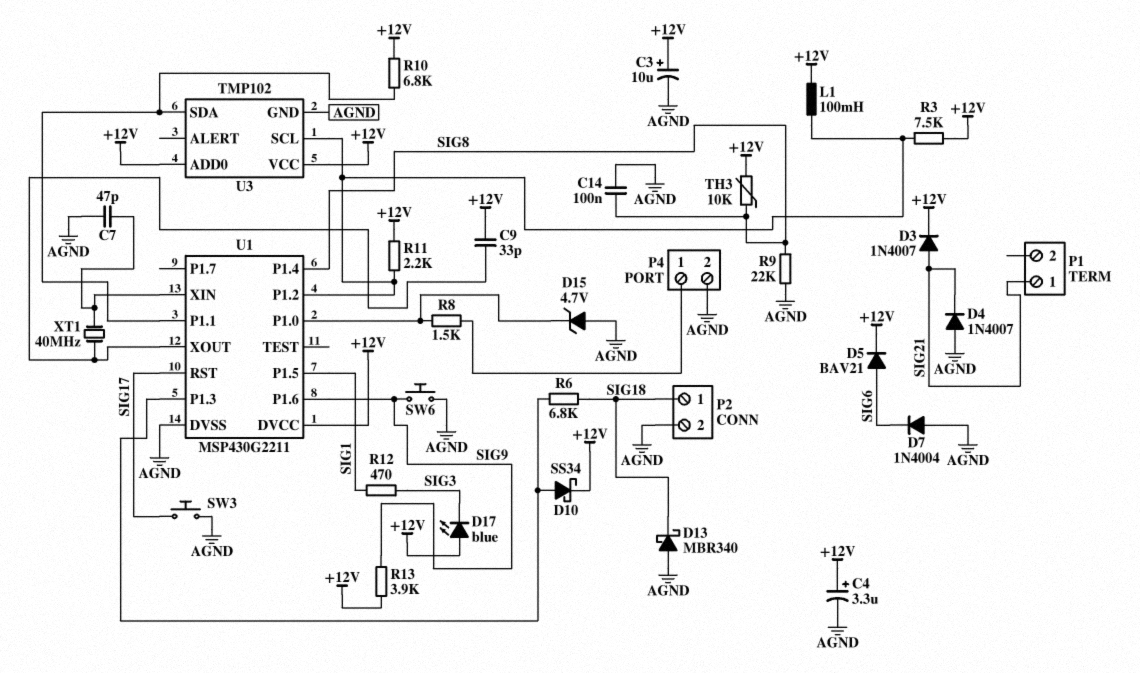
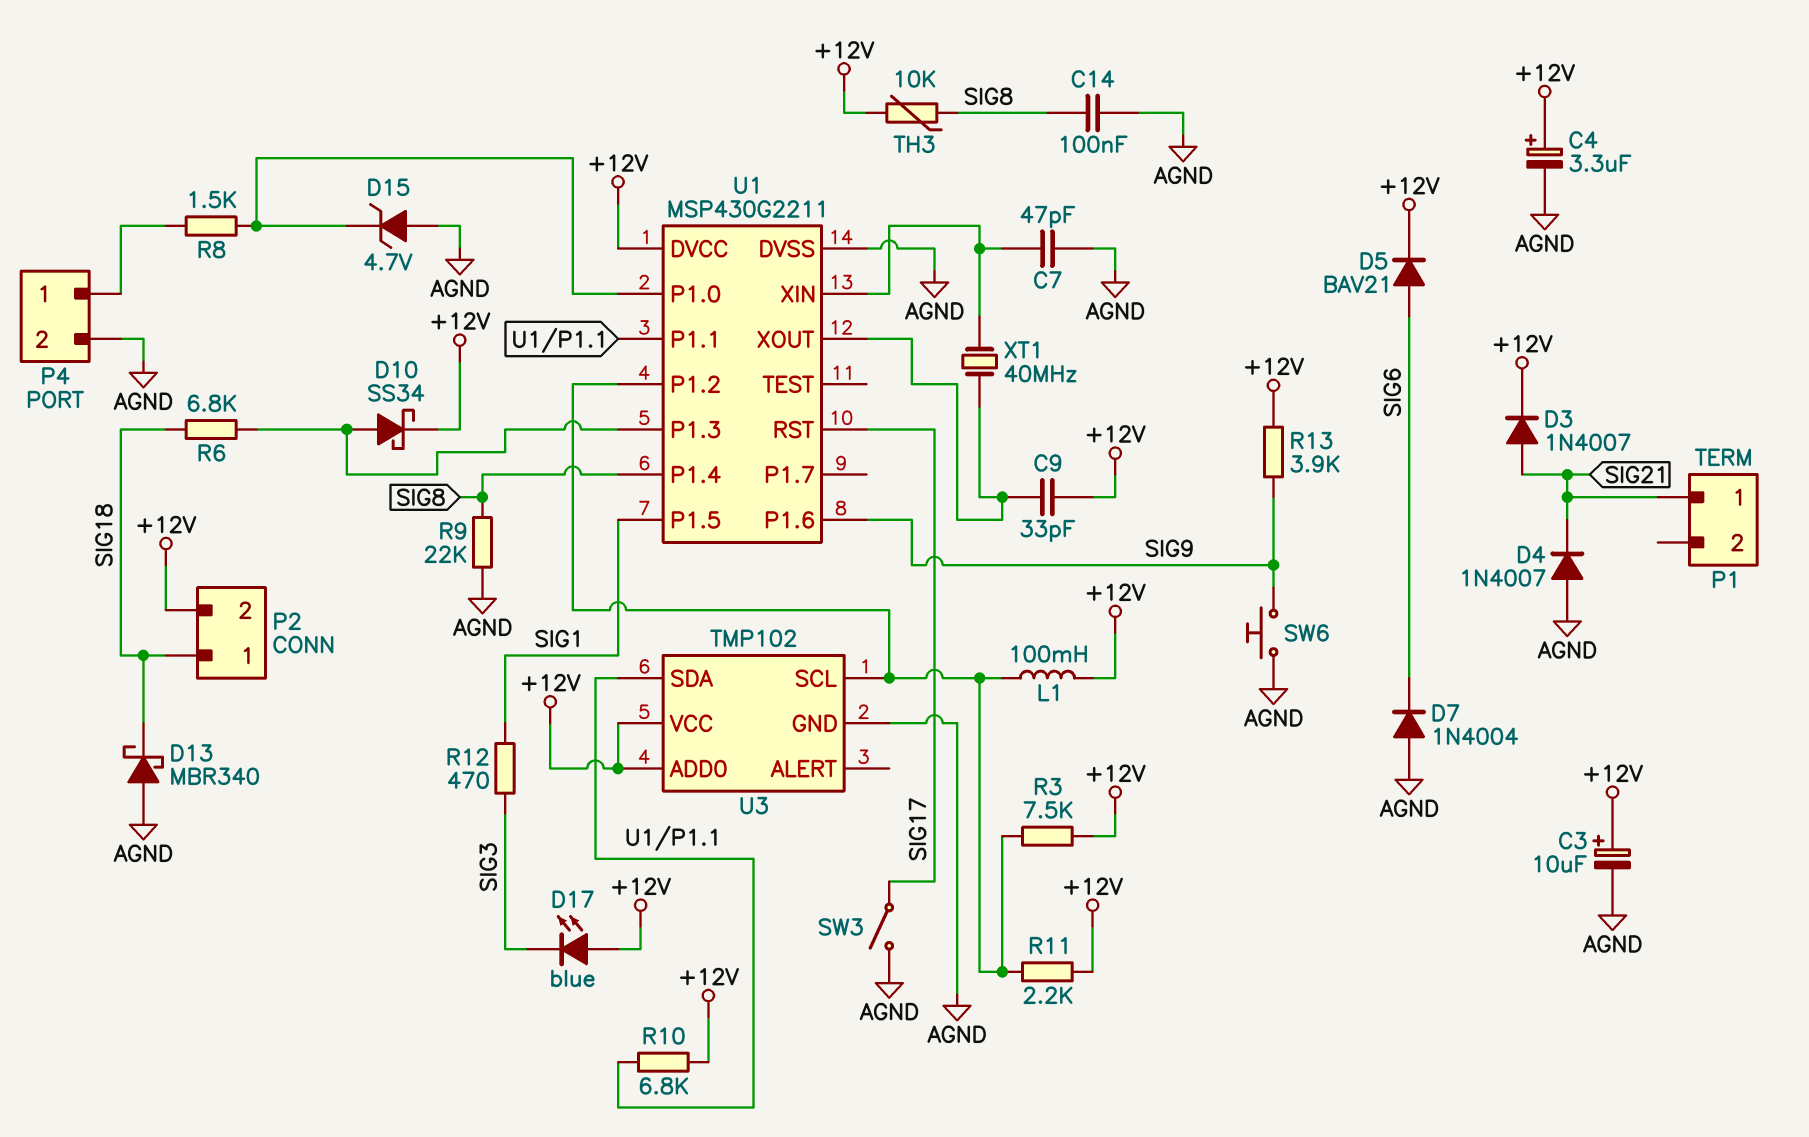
P2 pin 2: AGND -> +12V
SW3: button (AGND, SIG17) -> switch (AGND, SIG17)

